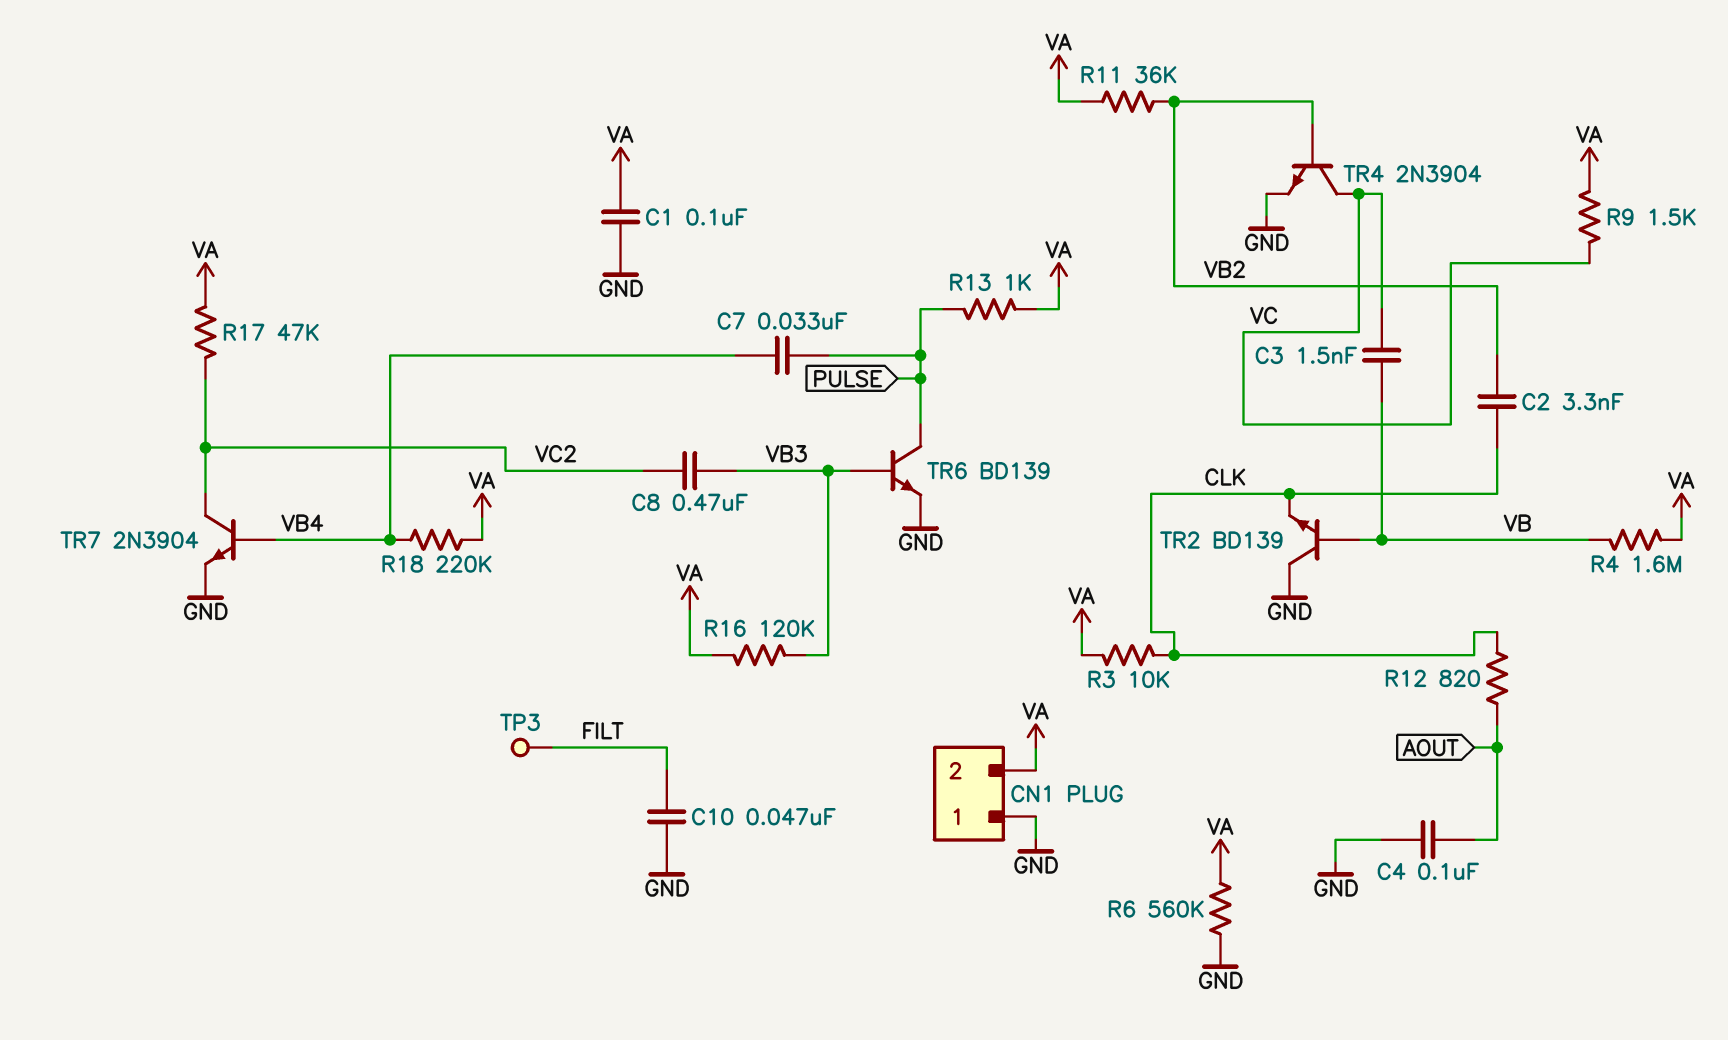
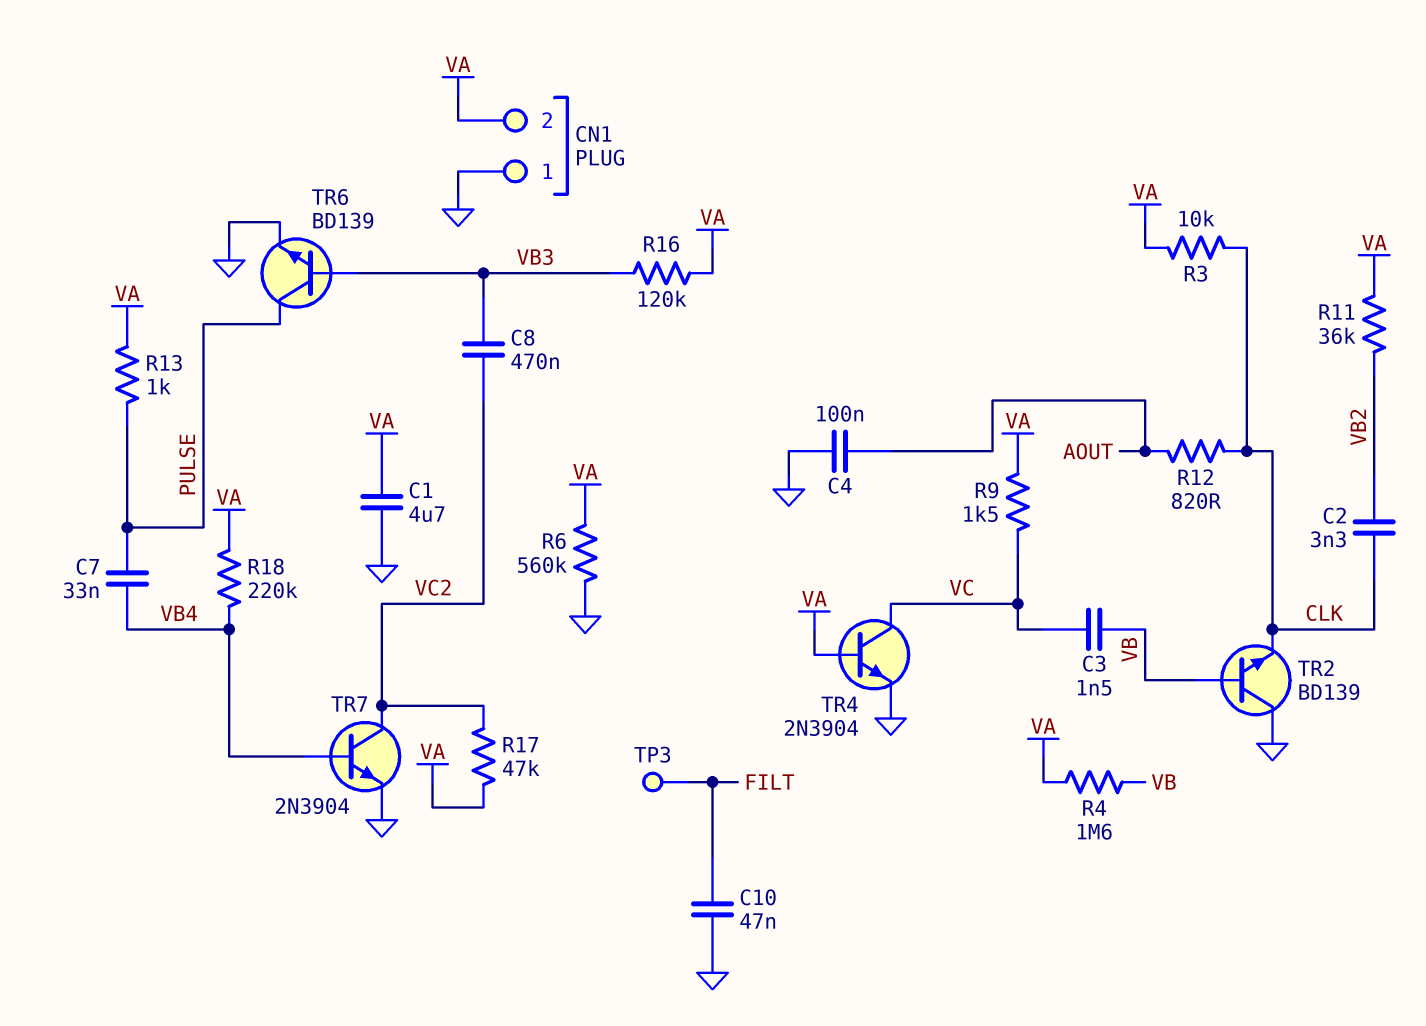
C1: 100nF (GND, VA) -> 4.7uF (GND, VA)
TR4: NPN 2N3904 (B VB2, C VC, E GND) -> NPN 2N3904 (B VA, C VC, E GND)

